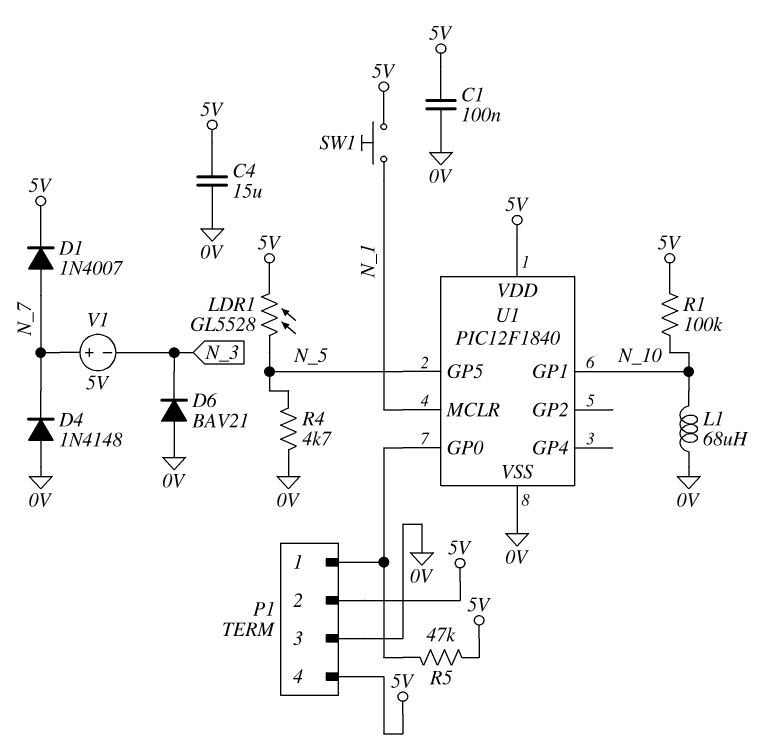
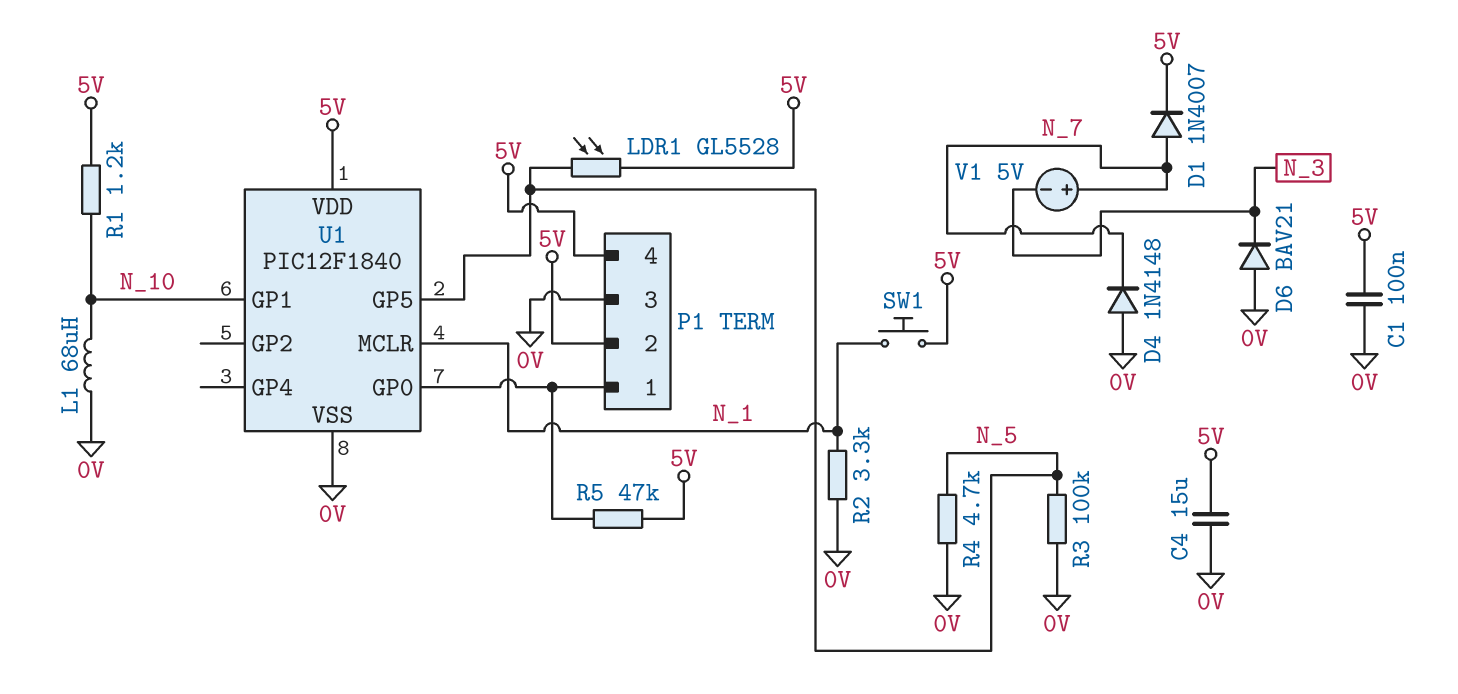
R1: 100k (5V, N_10) -> 1.2k (5V, N_10)
R2: none -> 3.3k (0V, N_1)
R3: none -> 100k (0V, N_5)

